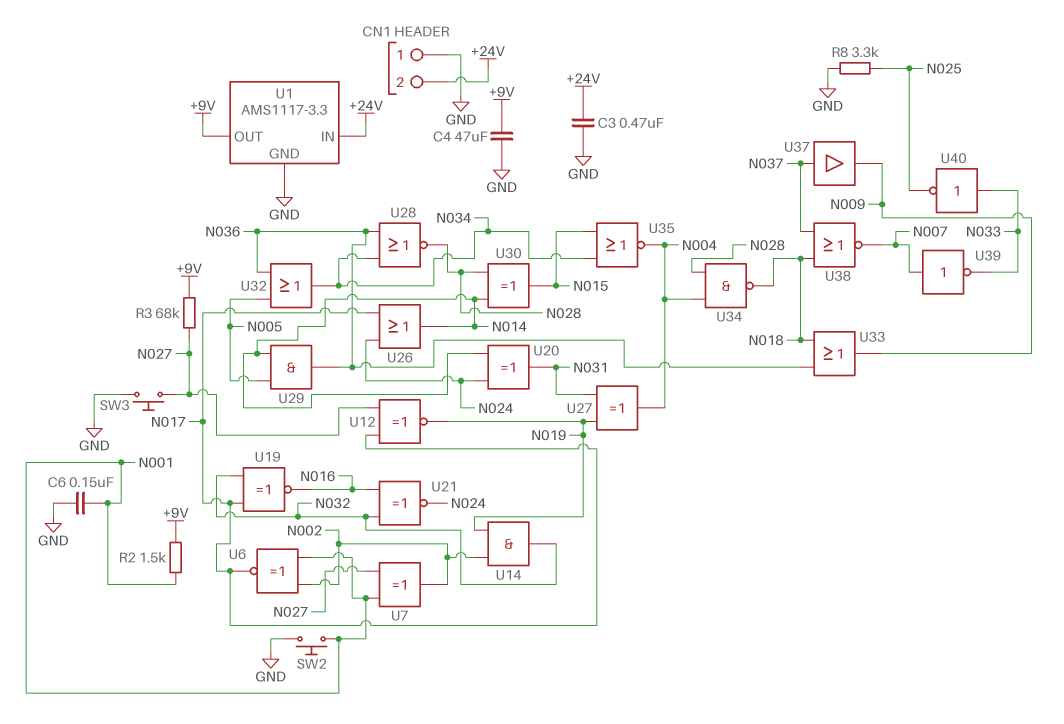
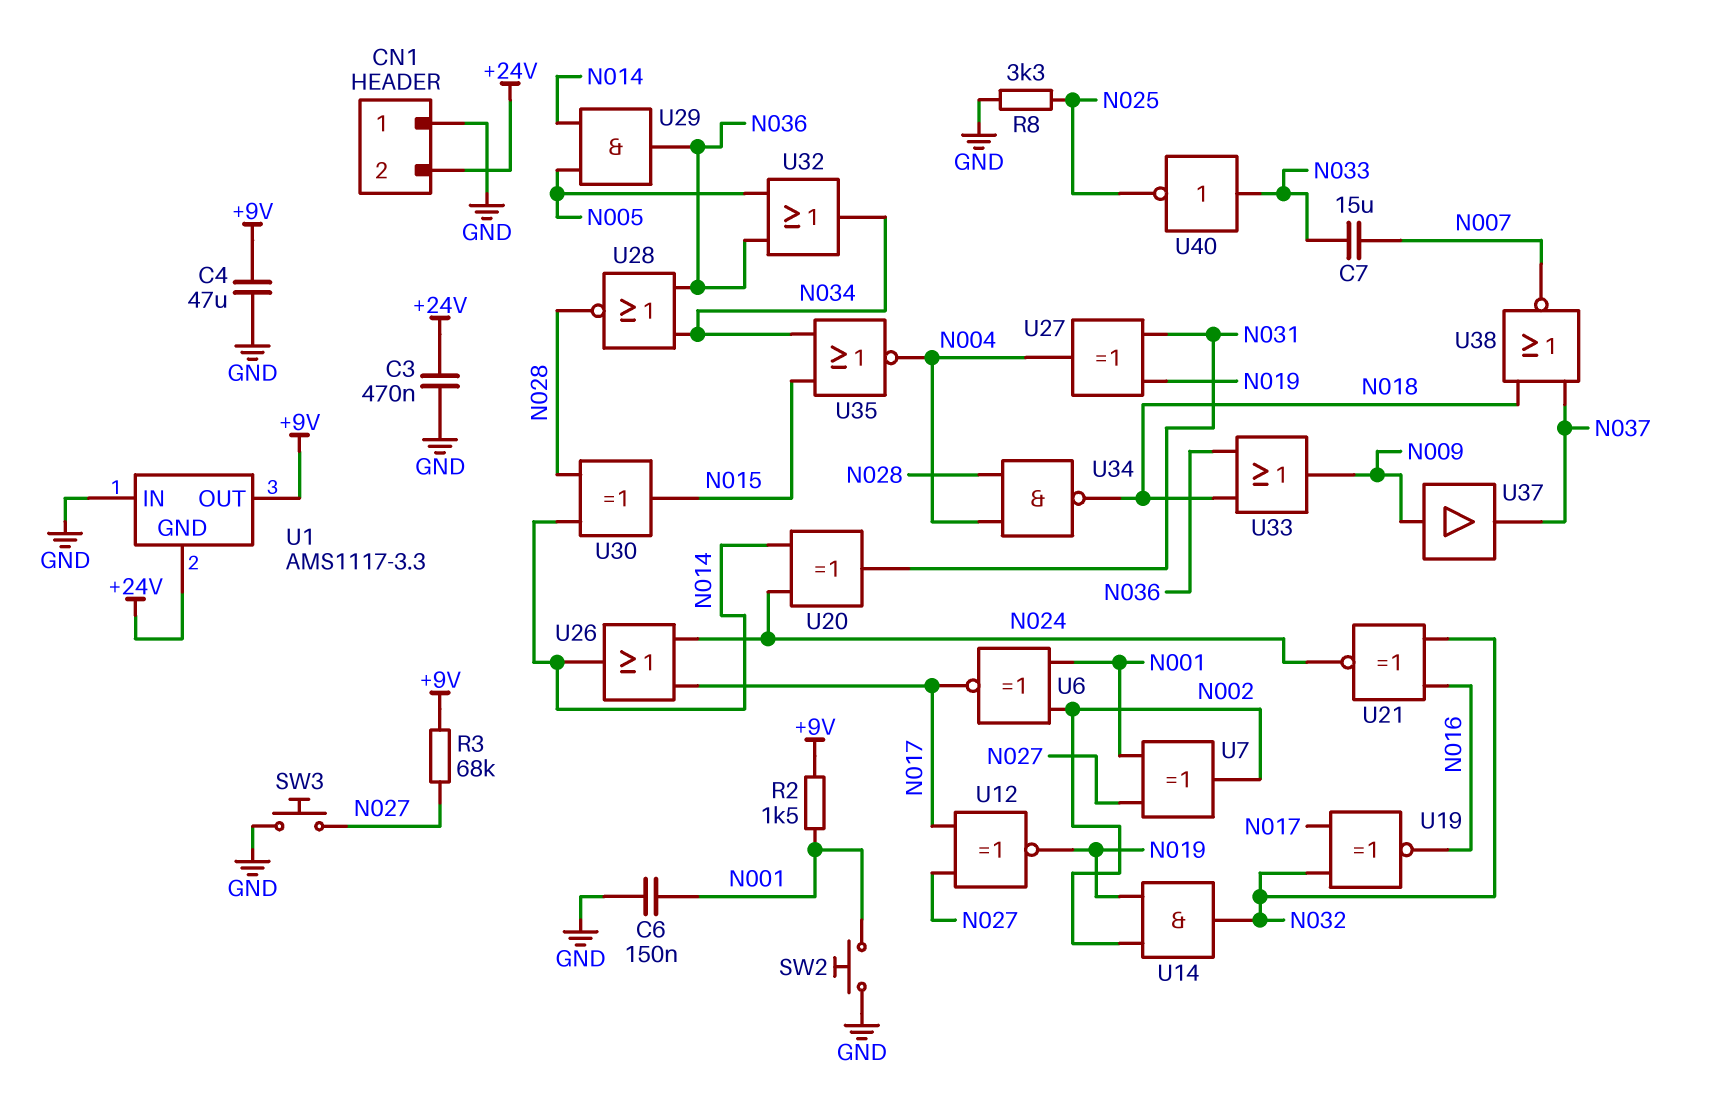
C7: none -> 15uF (N007, N033)
U1 pin GND: GND -> +24V
U1 pin IN: +24V -> GND
U37: buffer (in N037, out N009) -> buffer (in N009, out N037)
U39: NOT (in N007, out N033) -> none

